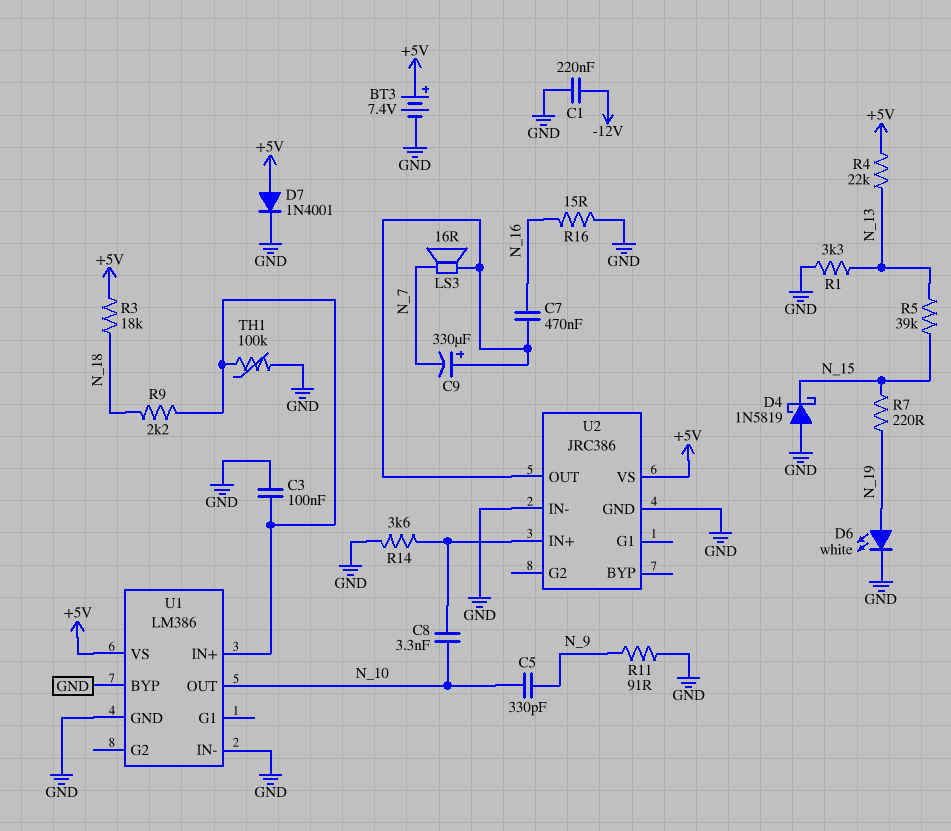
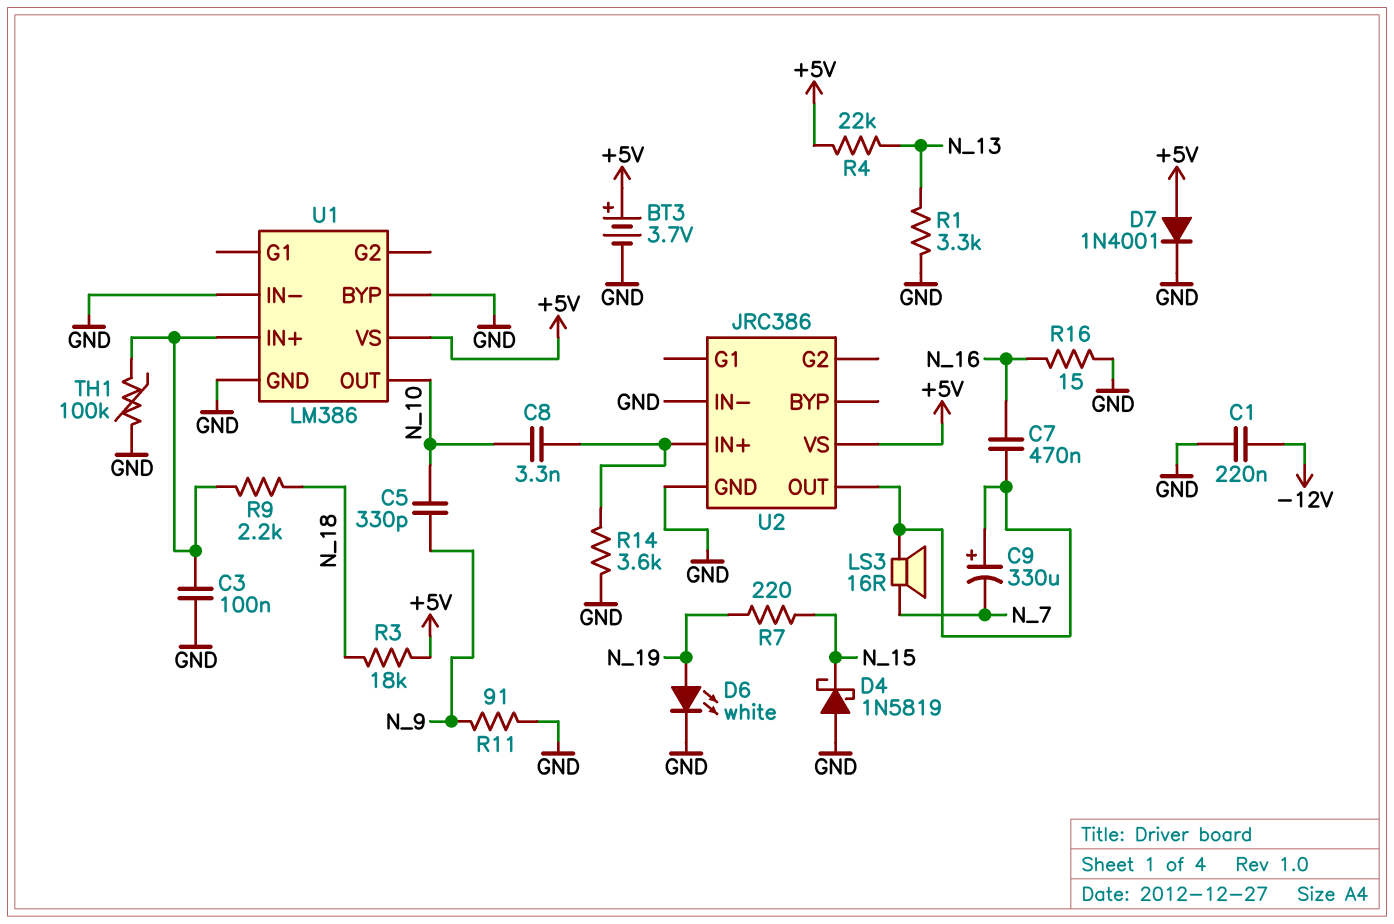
BT3: 7.4V (plus +5V, minus GND) -> 3.7V (plus +5V, minus GND)
R5: 39k (N_13, N_15) -> none

